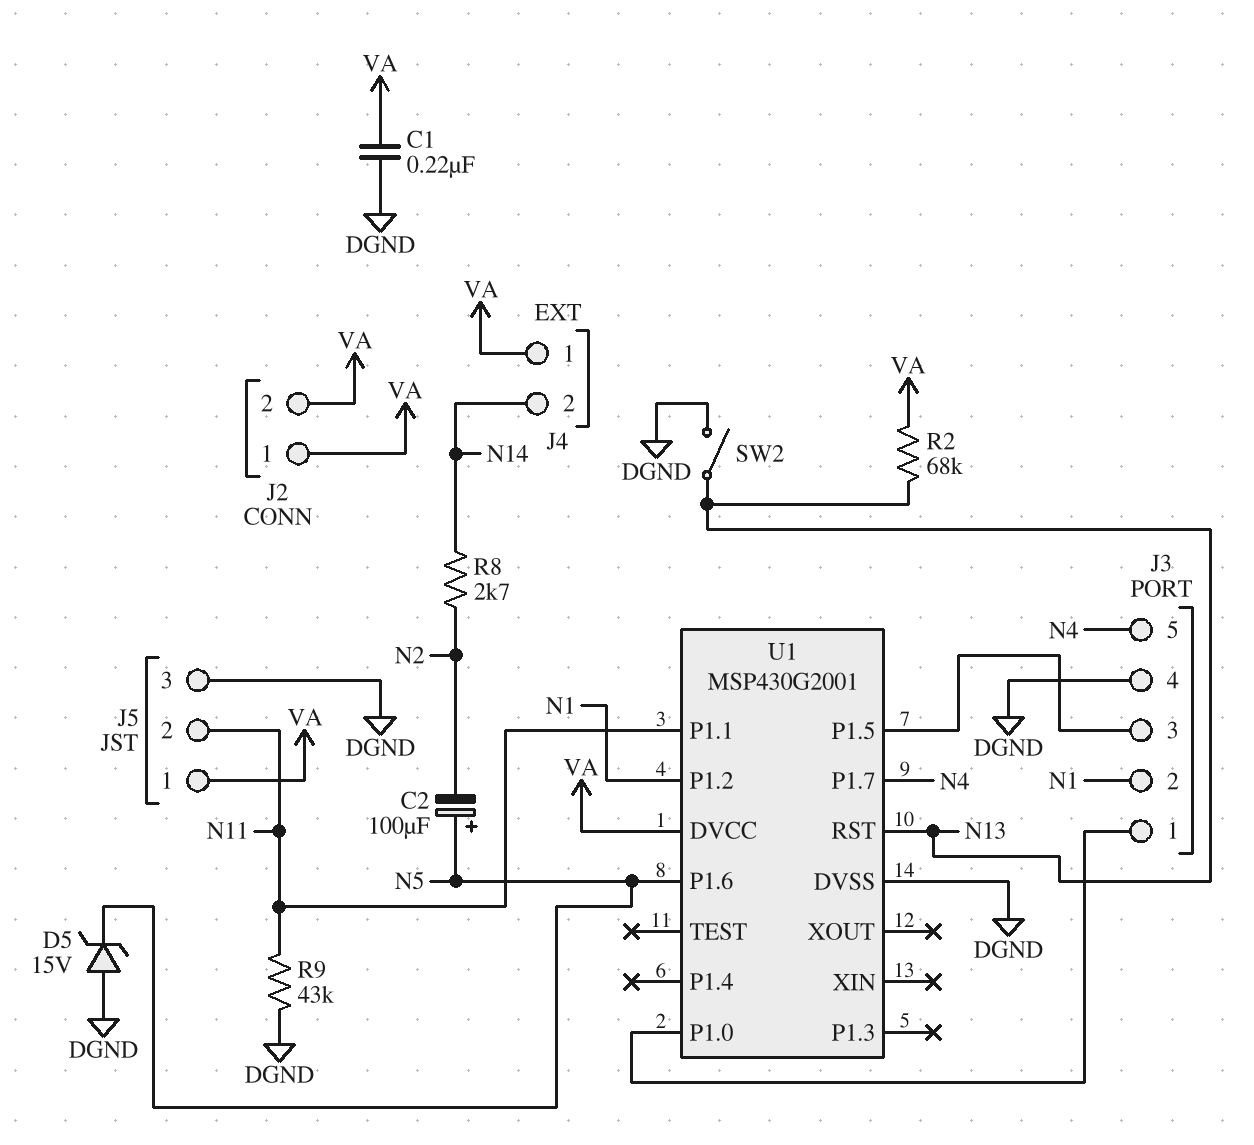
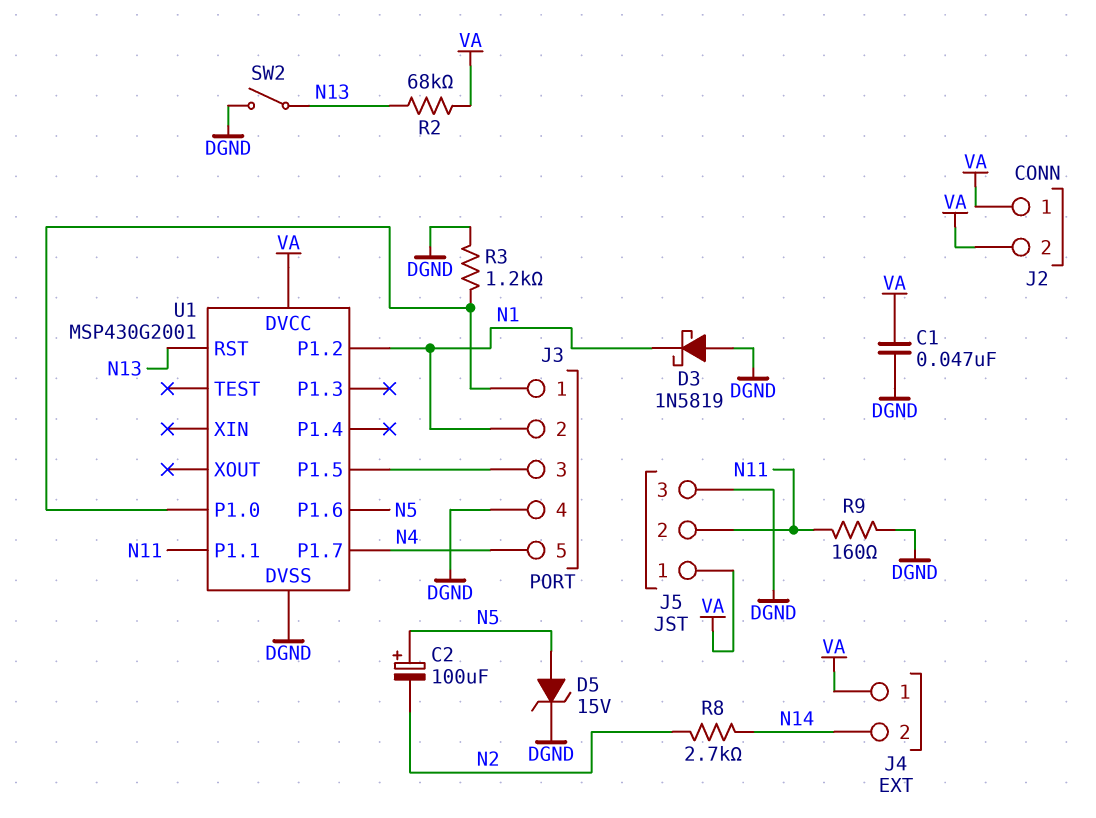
C1: 220nF (DGND, VA) -> 47nF (DGND, VA)
D3: none -> schottky 1N5819 (A DGND, K N1)
D5: zener 15V (A DGND, K N5) -> zener 15V (A N5, K DGND)
R3: none -> 1.2k (DGND, J3/1)
R9: 43k (DGND, N11) -> 160 (DGND, N11)

